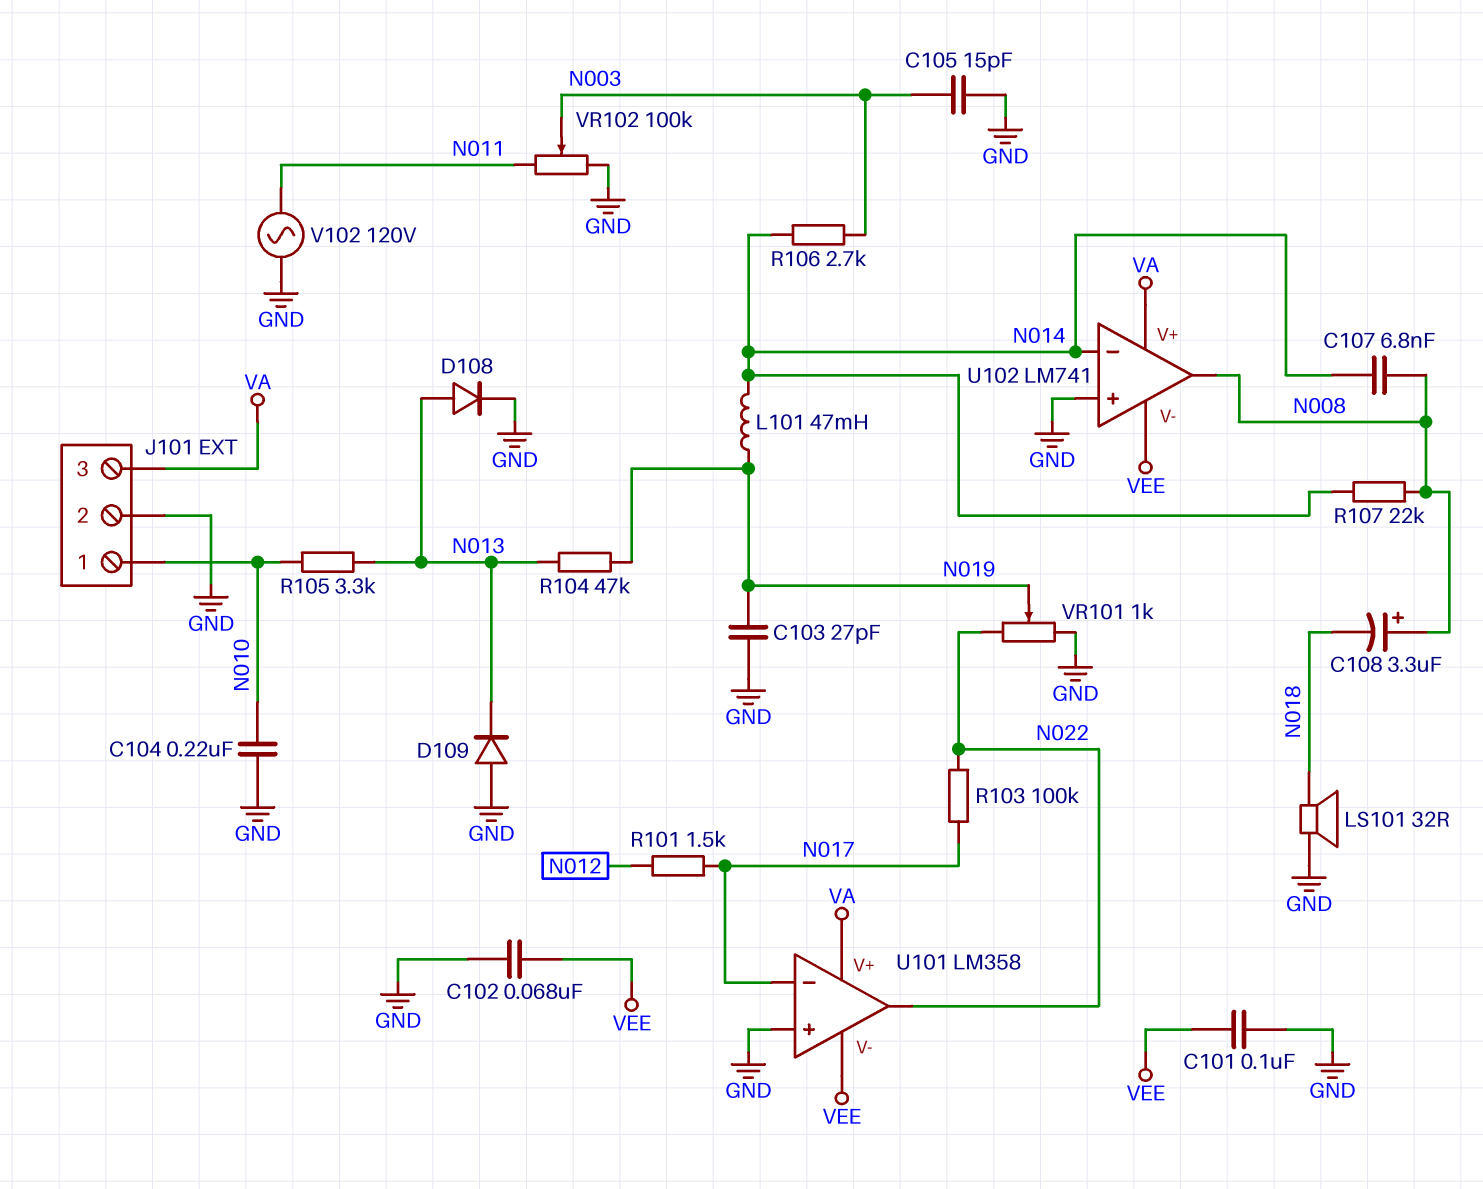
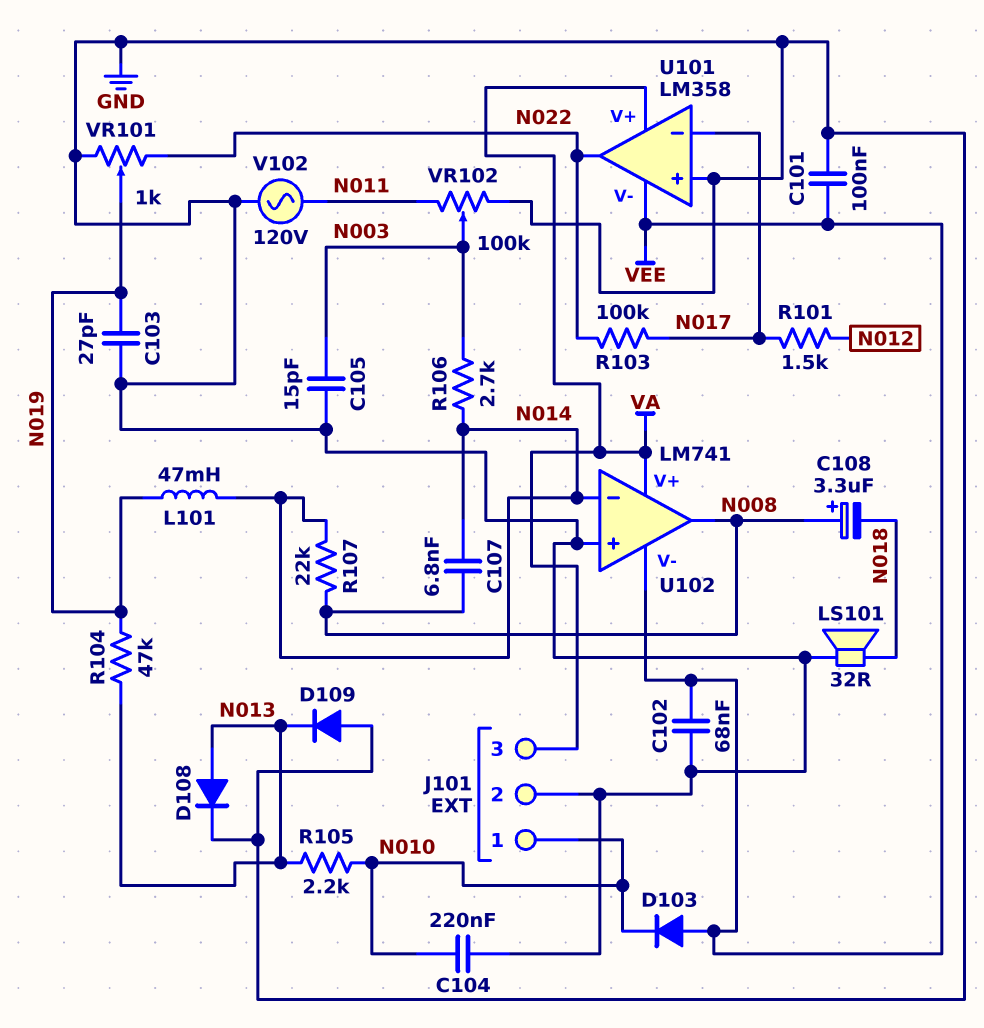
D103: none -> diode (A VEE, K N010)
R105: 3.3k (N010, N013) -> 2.2k (N010, N013)

